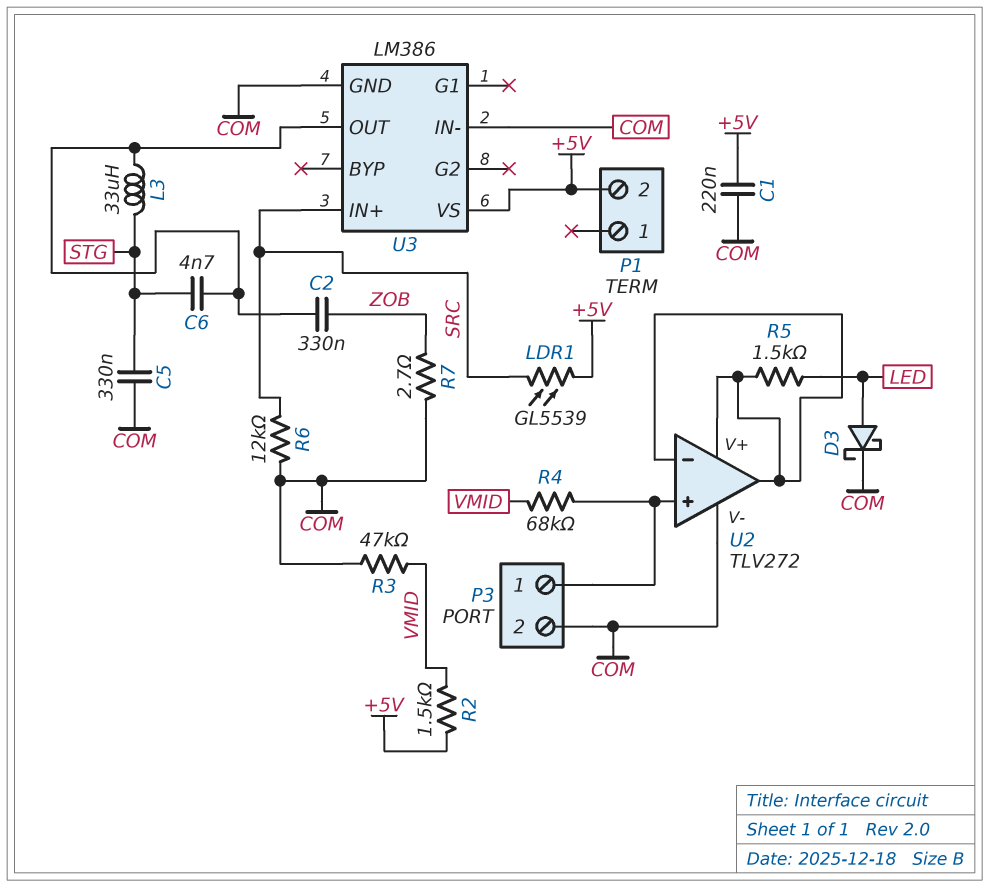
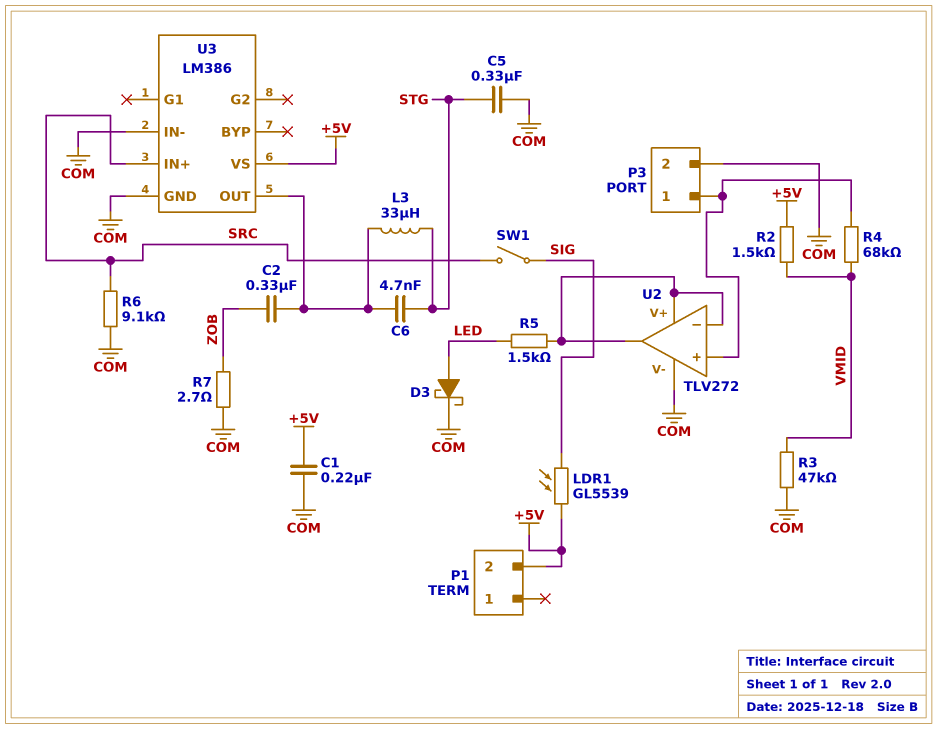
LDR1: GL5539 (+5V, SRC) -> GL5539 (+5V, SIG)
R6: 12k (COM, SRC) -> 9.1k (COM, SRC)
SW1: none -> switch (SIG, SRC)

